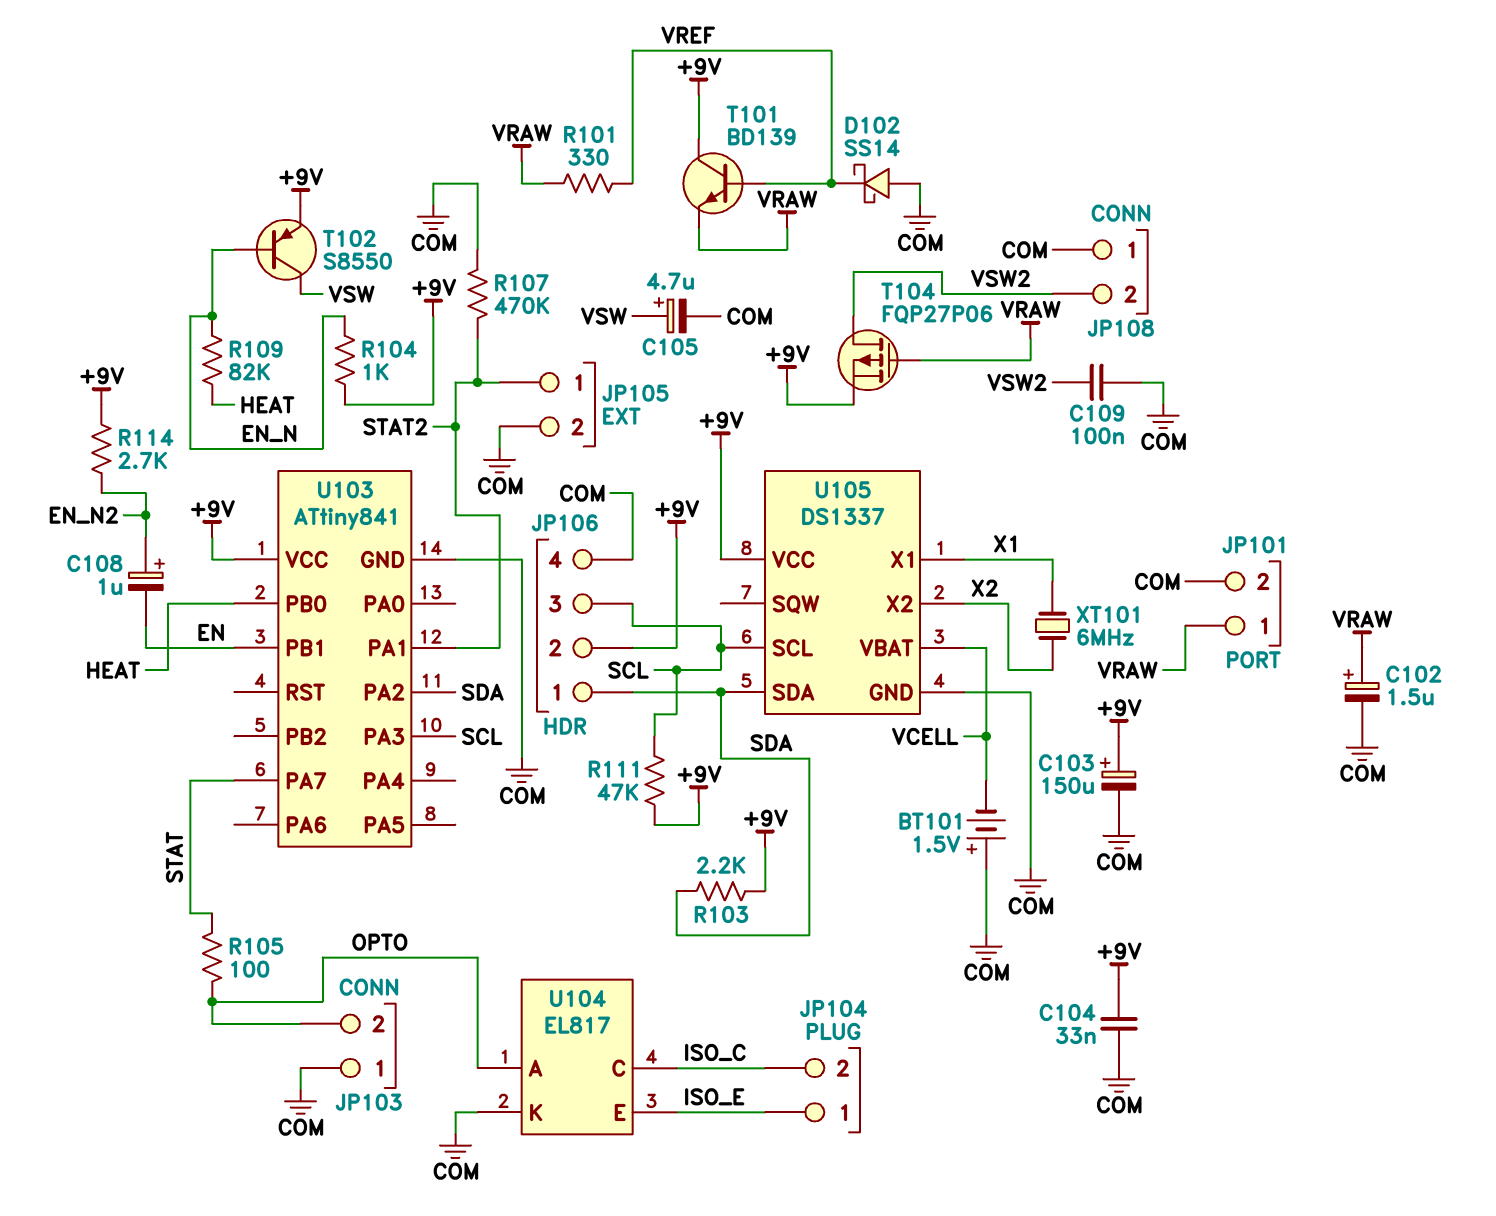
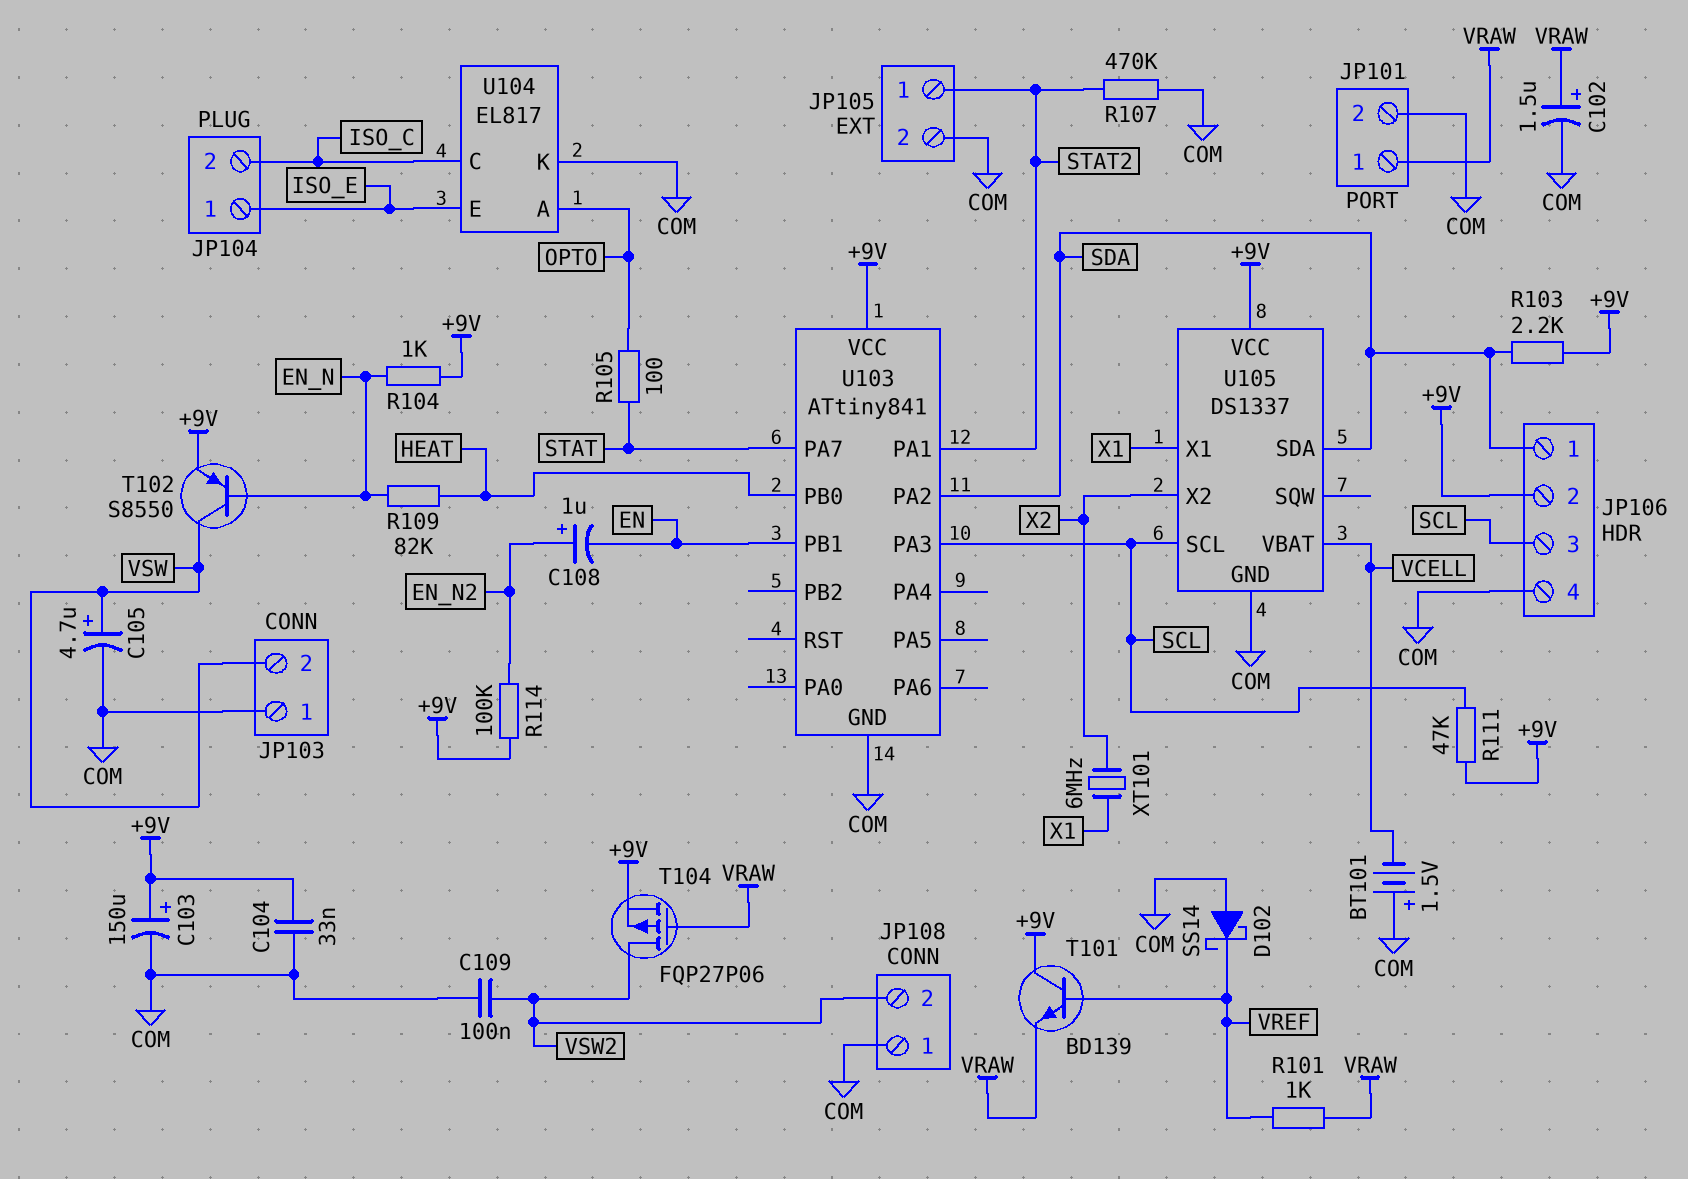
JP103 pin 2: OPTO -> VSW
R101: 330 (VRAW, VREF) -> 1k (VRAW, VREF)
R114: 2.7k (+9V, EN_N2) -> 100k (+9V, EN_N2)

